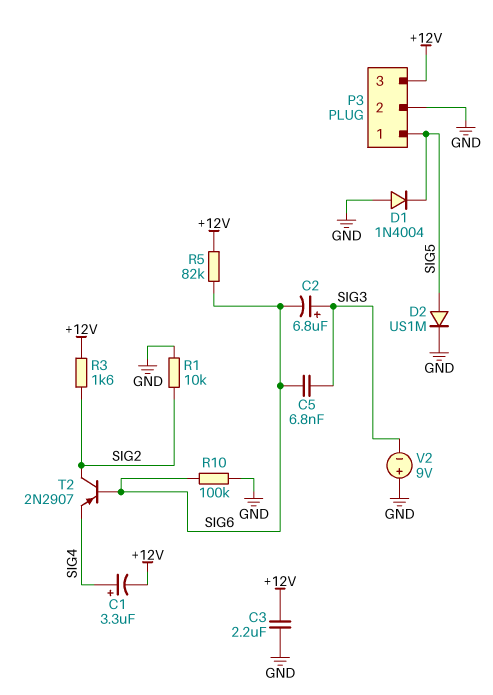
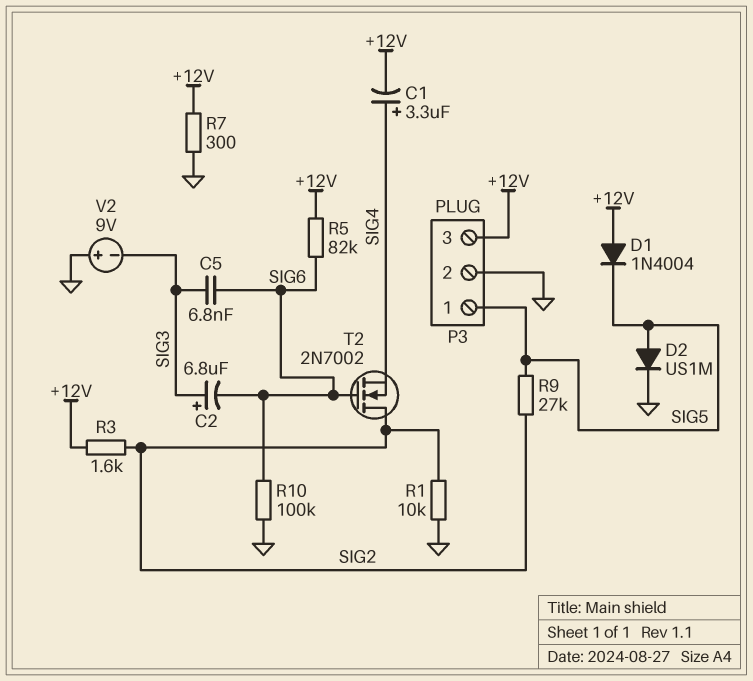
C3: 2.2uF (+12V, GND) -> none
D1: diode 1N4004 (A GND, K SIG5) -> diode 1N4004 (A +12V, K SIG5)
R7: none -> 300 (+12V, GND)
R9: none -> 27k (SIG2, SIG5)
T2: PNP 2N2907 (B SIG6, C SIG2, E SIG4) -> NMOS 2N7002 (G SIG6, D SIG2, S SIG4)

